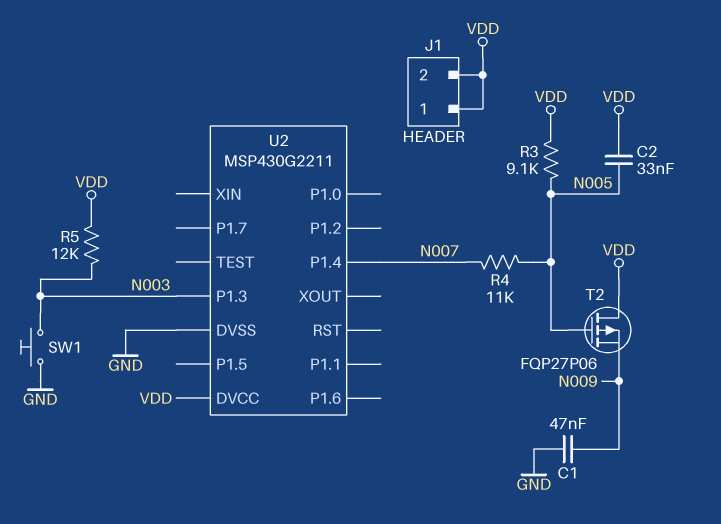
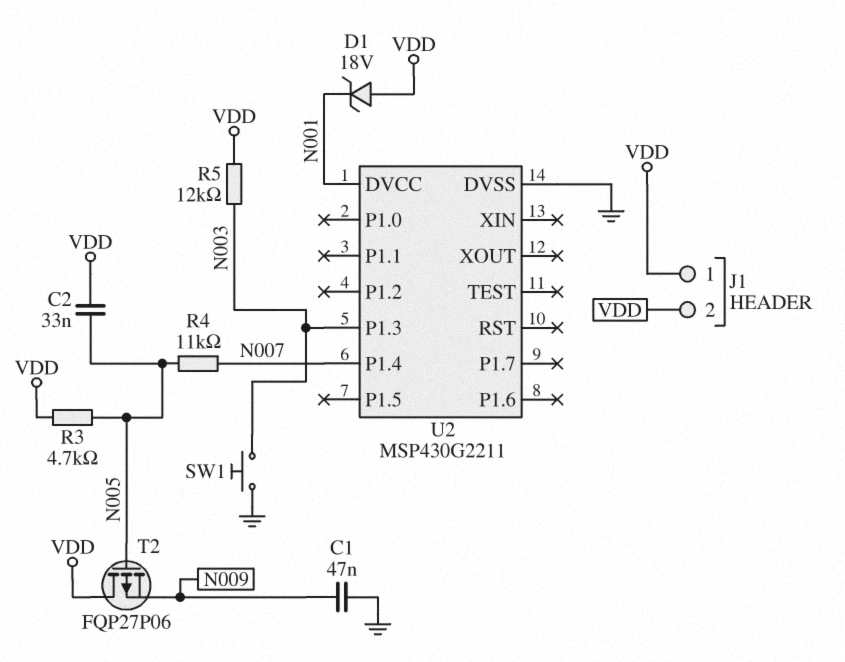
D1: none -> zener 18V (A VDD, K N001)
R3: 9.1k (N005, VDD) -> 4.7k (N005, VDD)
U2 pin DVCC: VDD -> N001

